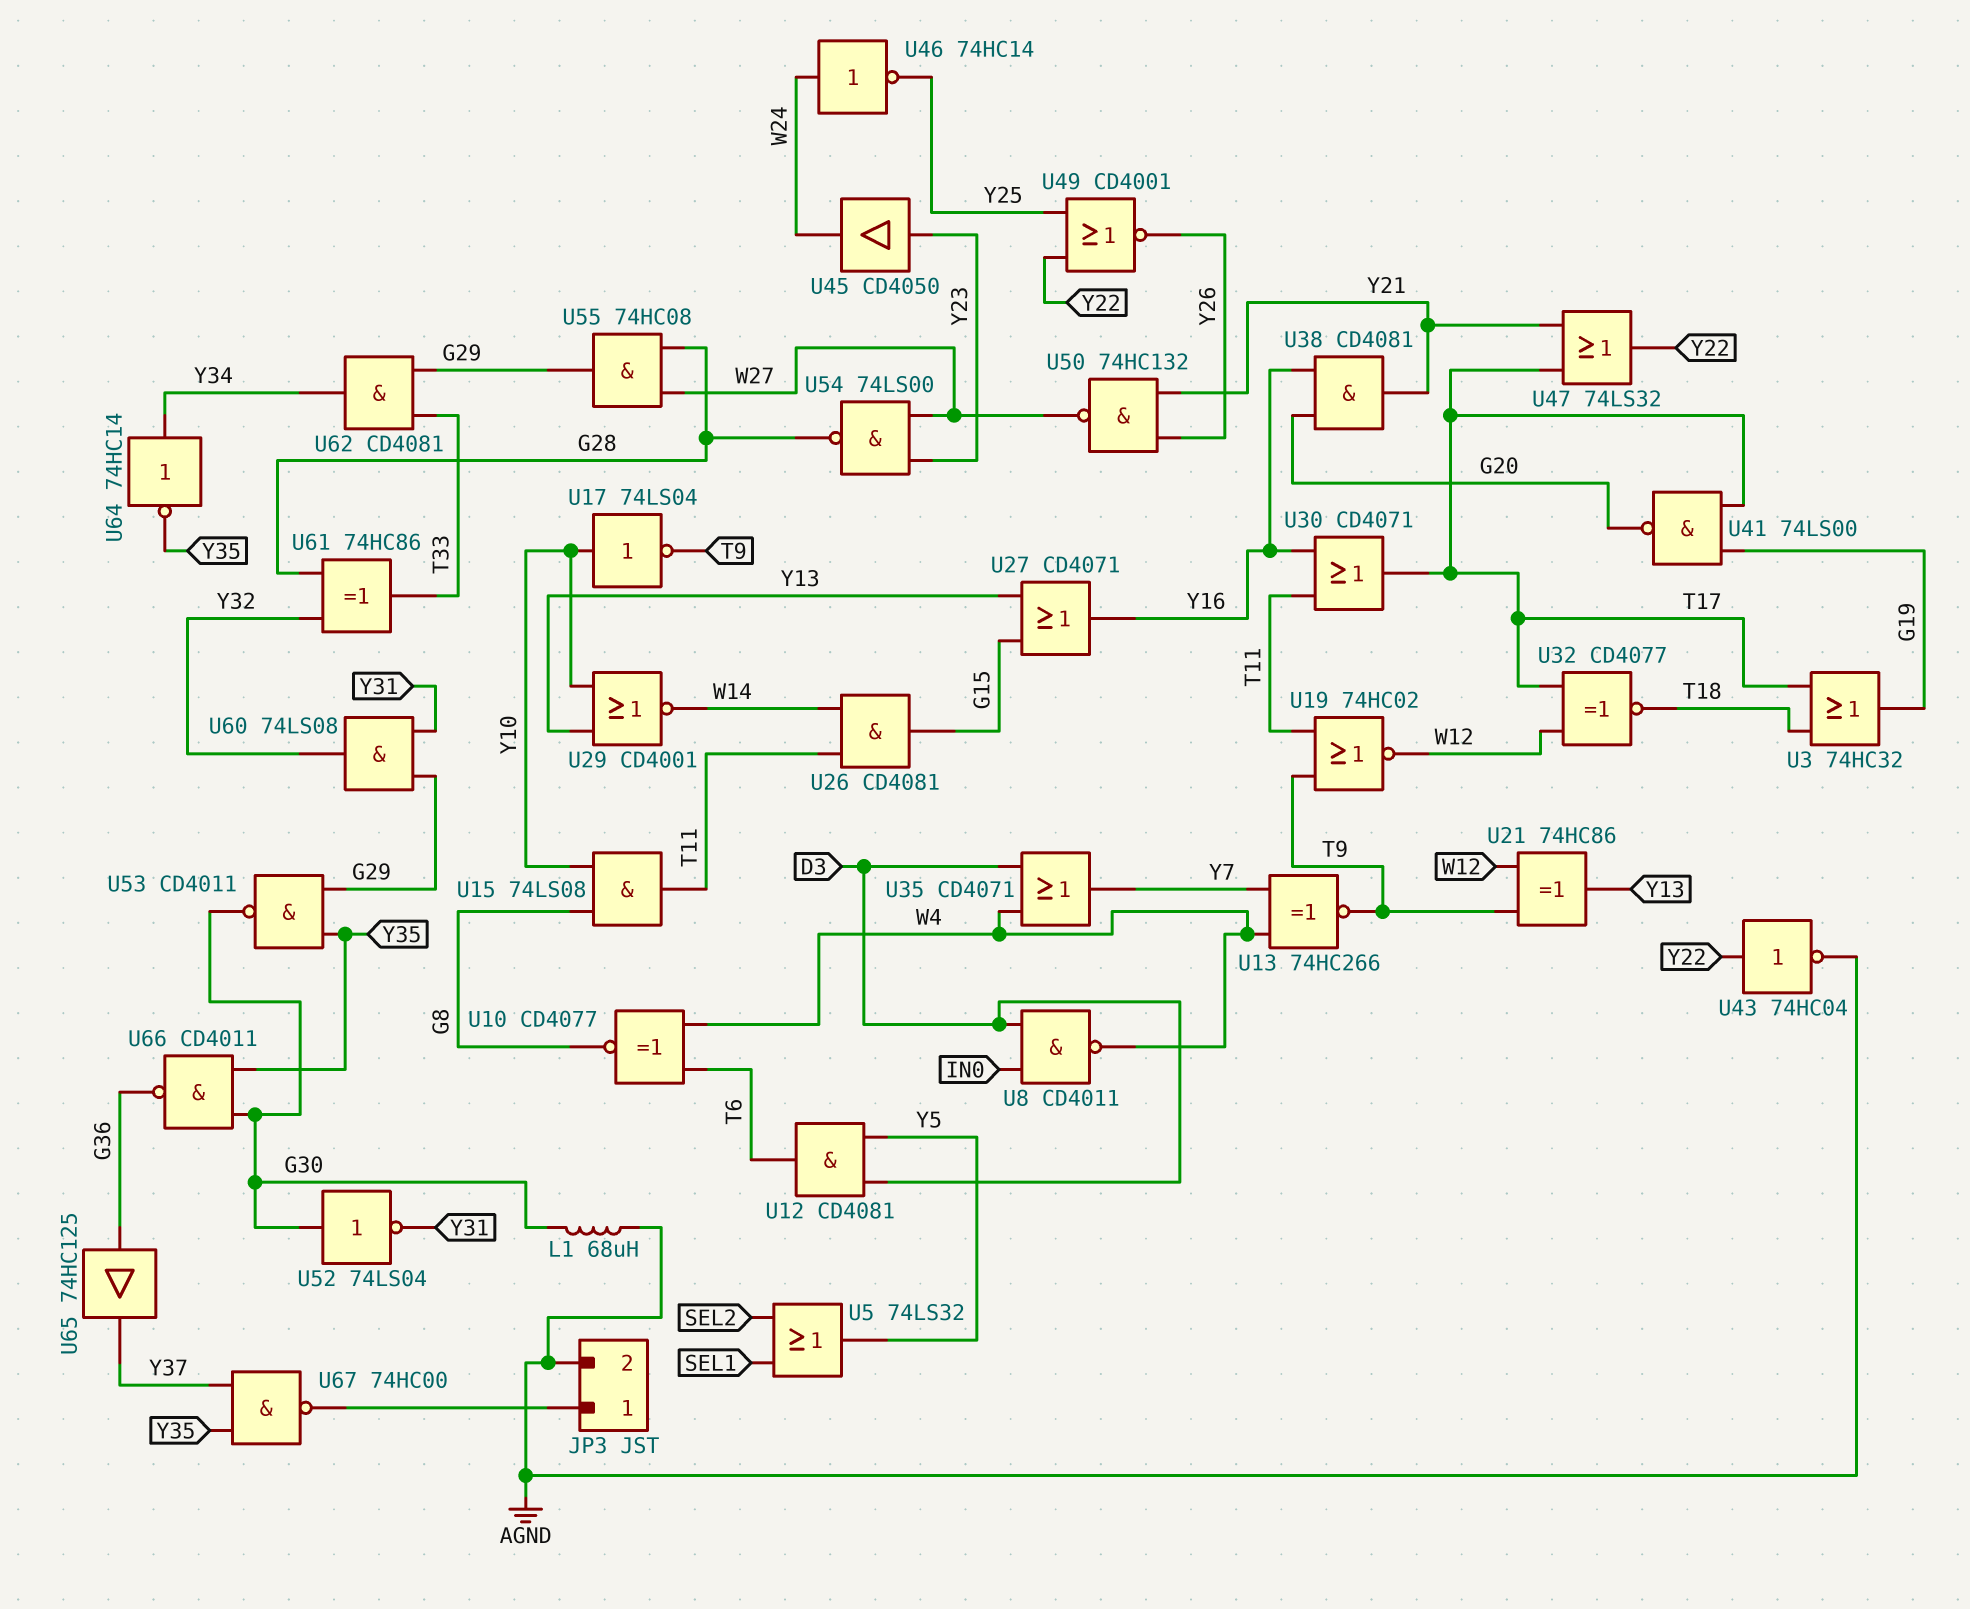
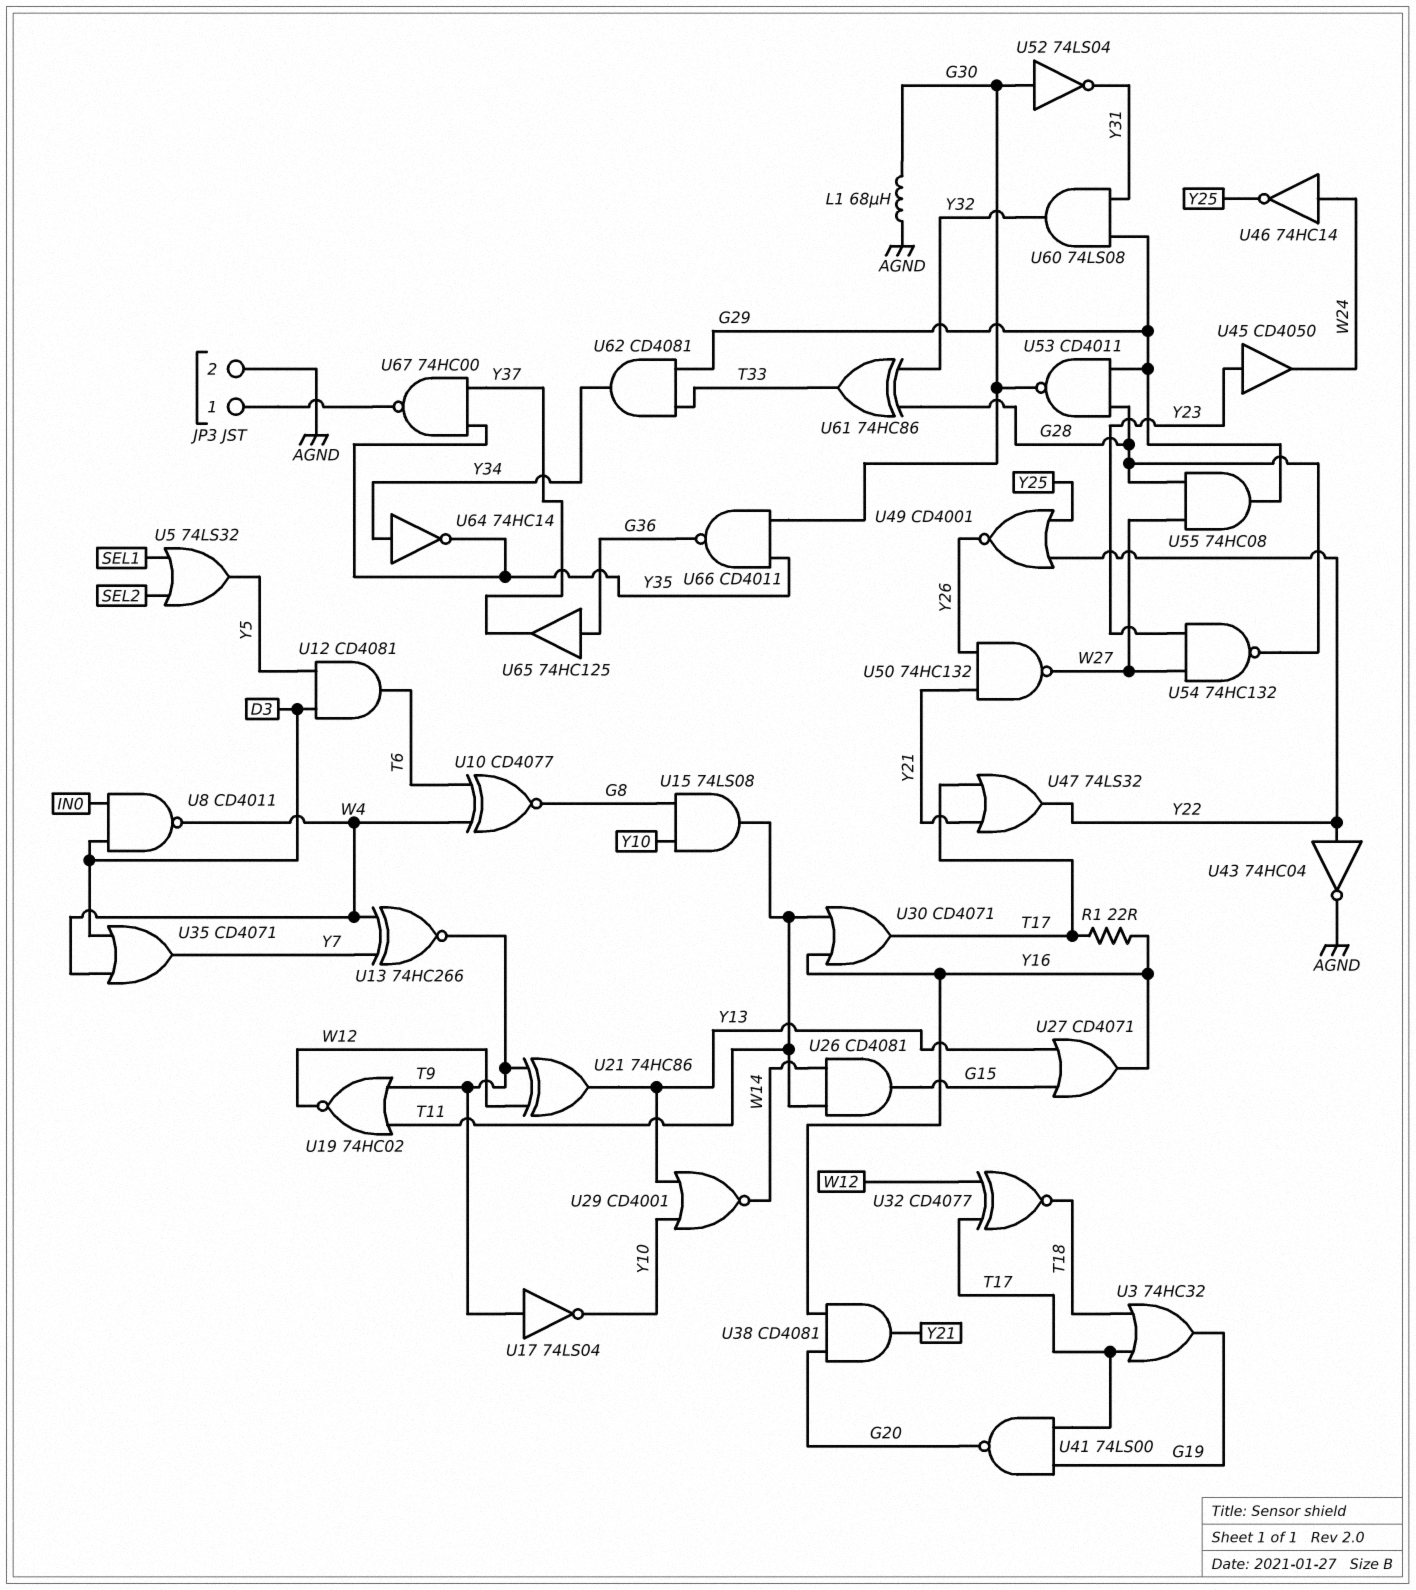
R1: none -> 22 (T17, Y16)
U17: NOT 74LS04 (in Y10, out T9) -> NOT 74LS04 (in T9, out Y10)
U53: NAND CD4011 (in G29, in Y35, out G30) -> NAND CD4011 (in G28, in G29, out G30)
U54: NAND 74LS00 (in W27, in Y23, out G28) -> NAND 74HC132 (in W27, in Y23, out G28)

